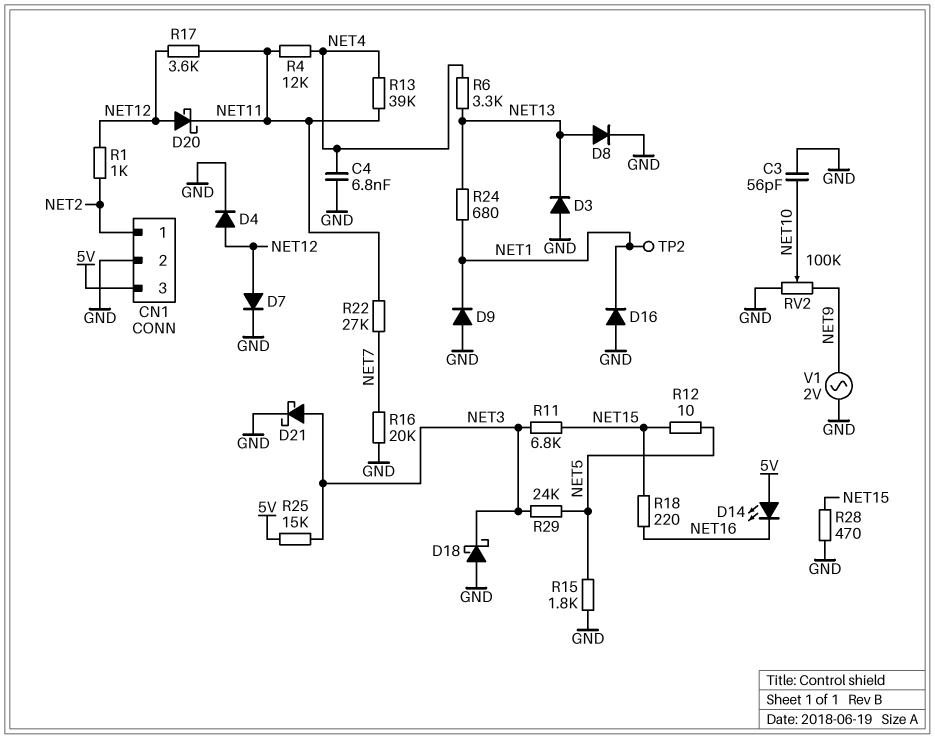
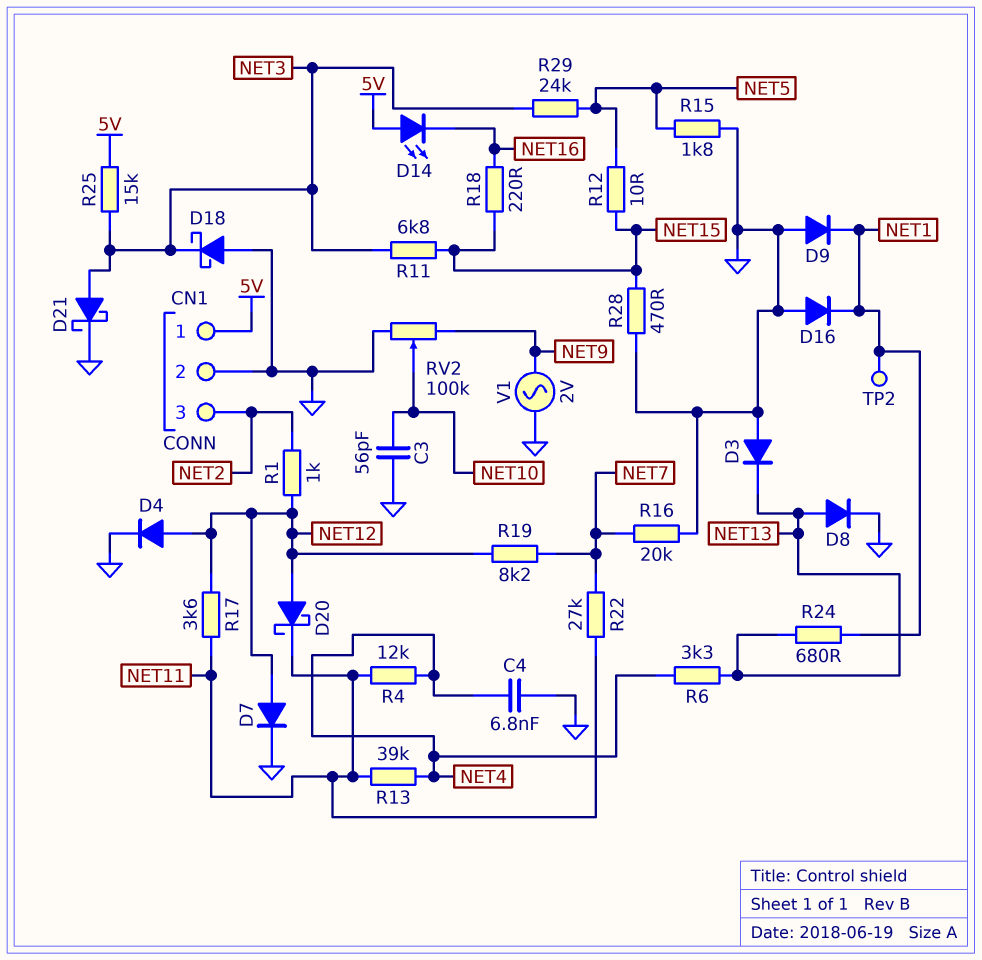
CN1 pin 1: NET2 -> 5V
CN1 pin 3: 5V -> NET2
R19: none -> 8.2k (NET7, NET12)

